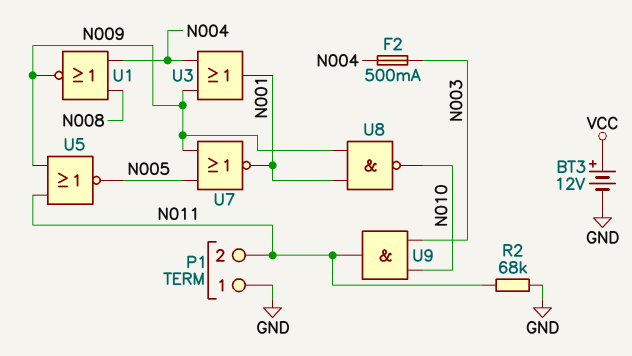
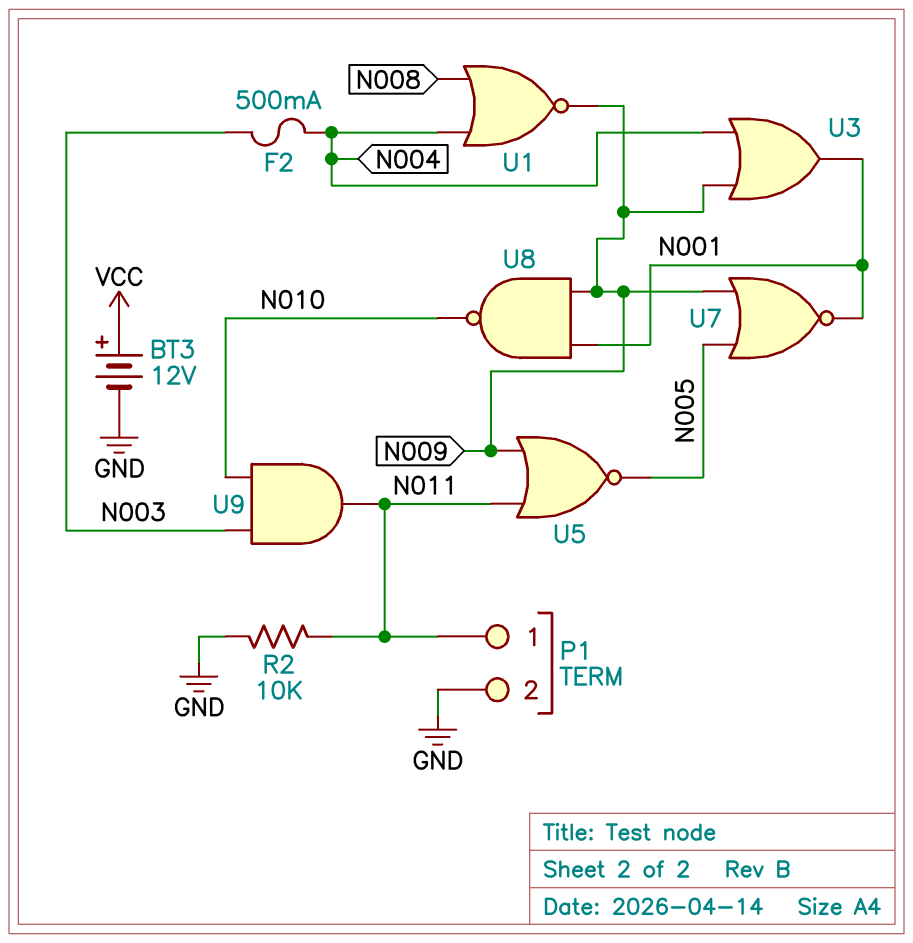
P1 pin 1: GND -> N011
P1 pin 2: N011 -> GND
R2: 68k (GND, N011) -> 10k (GND, N011)

